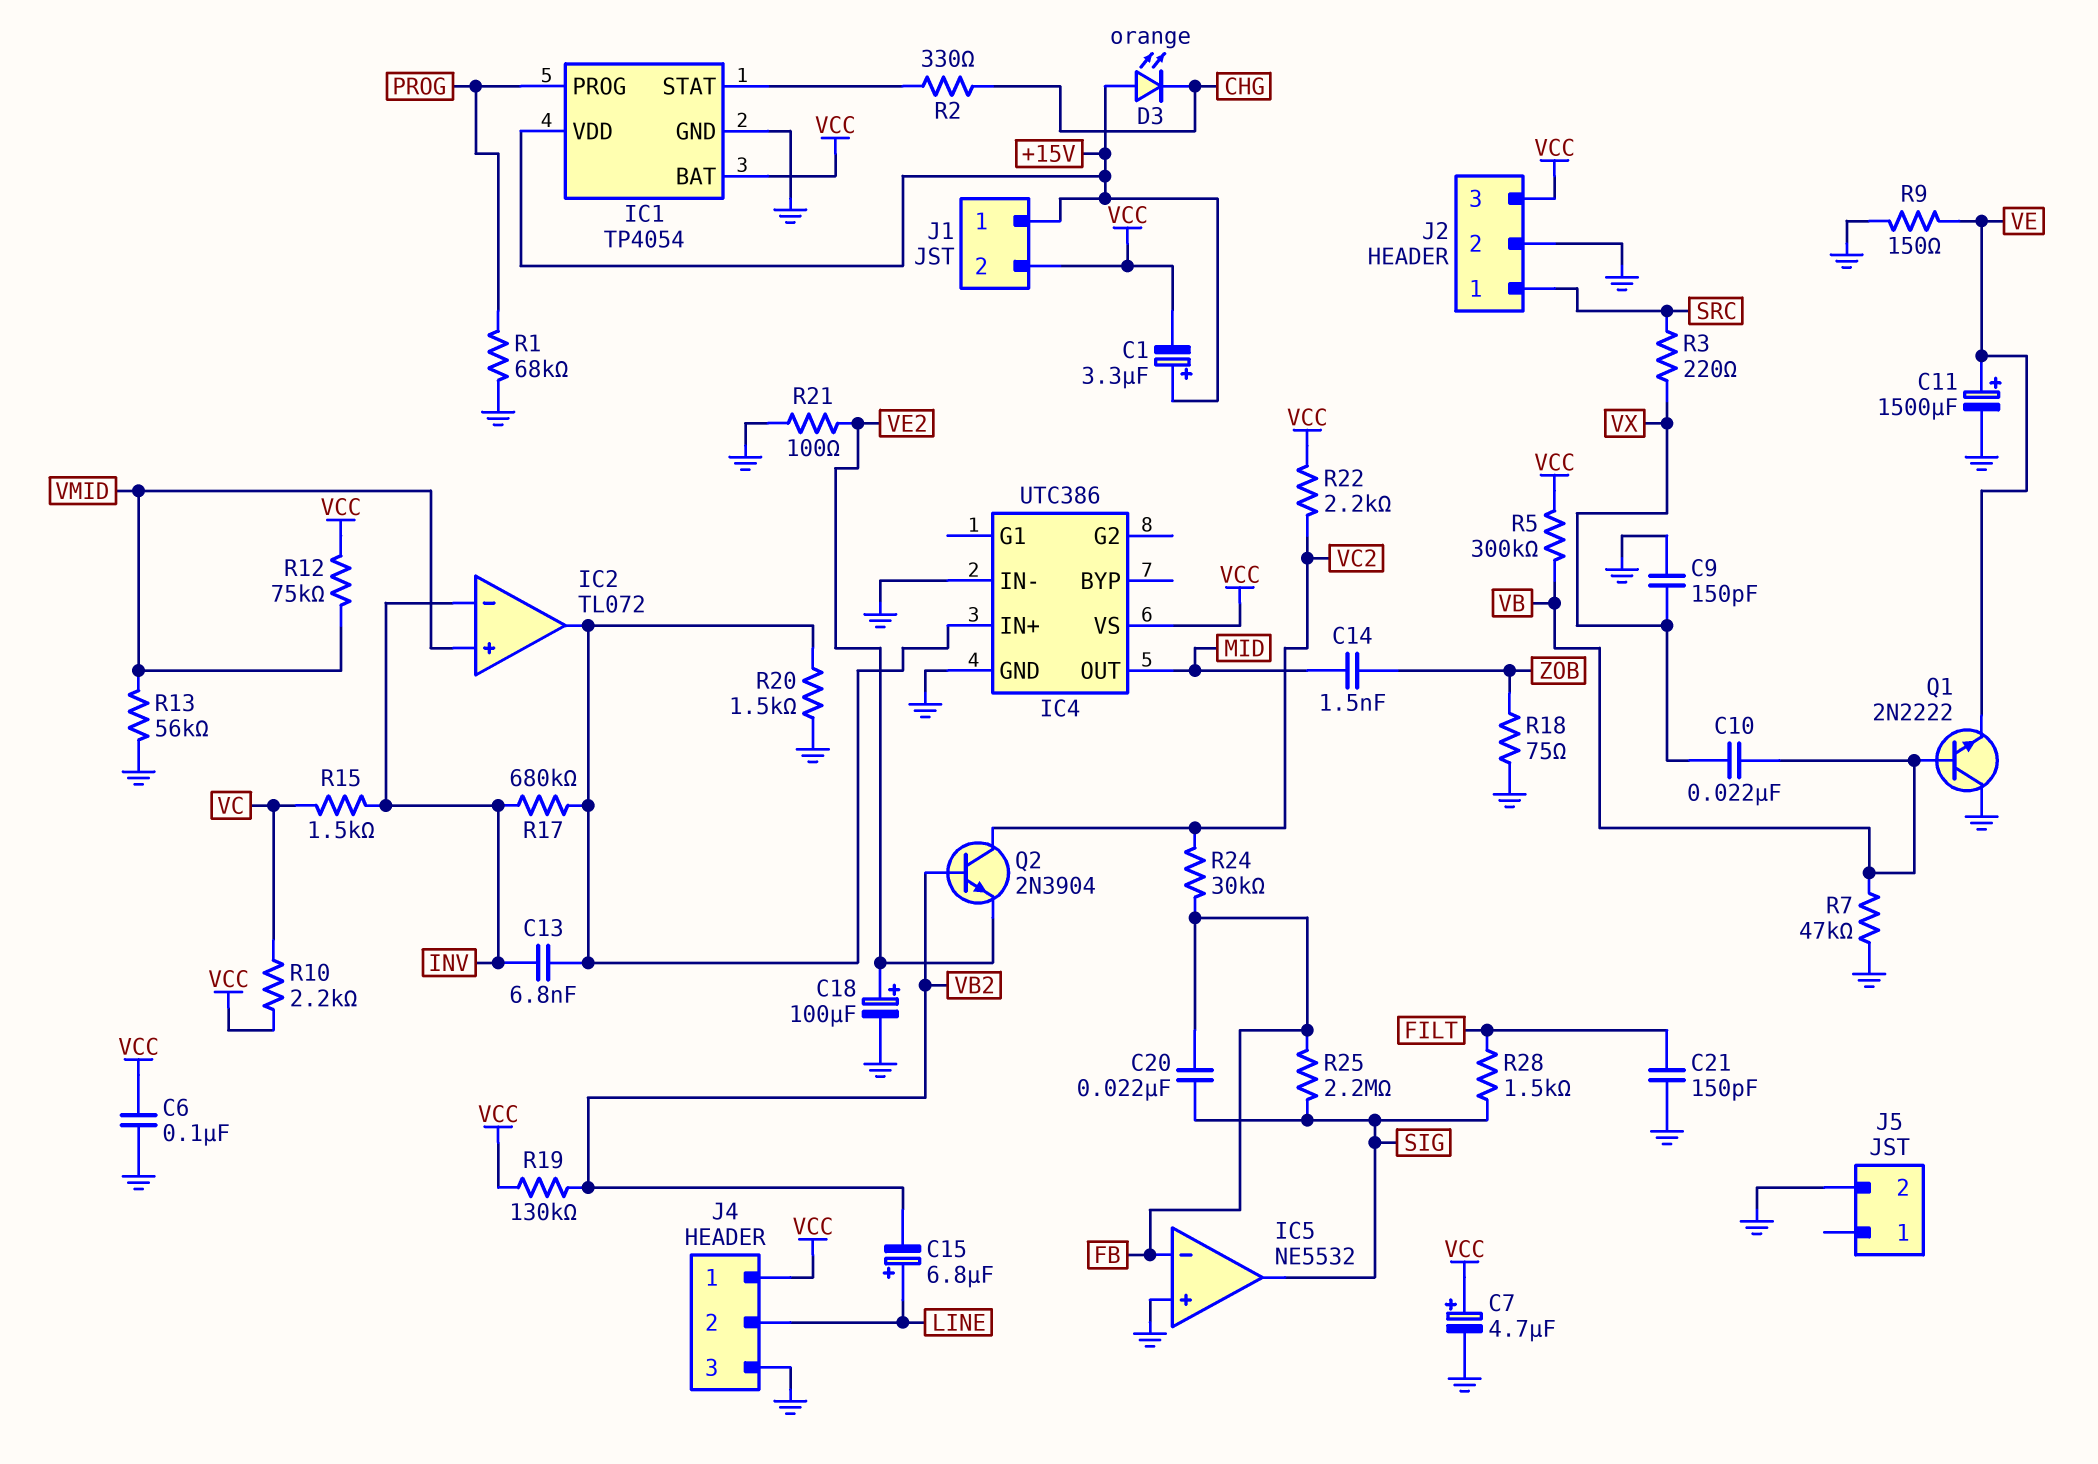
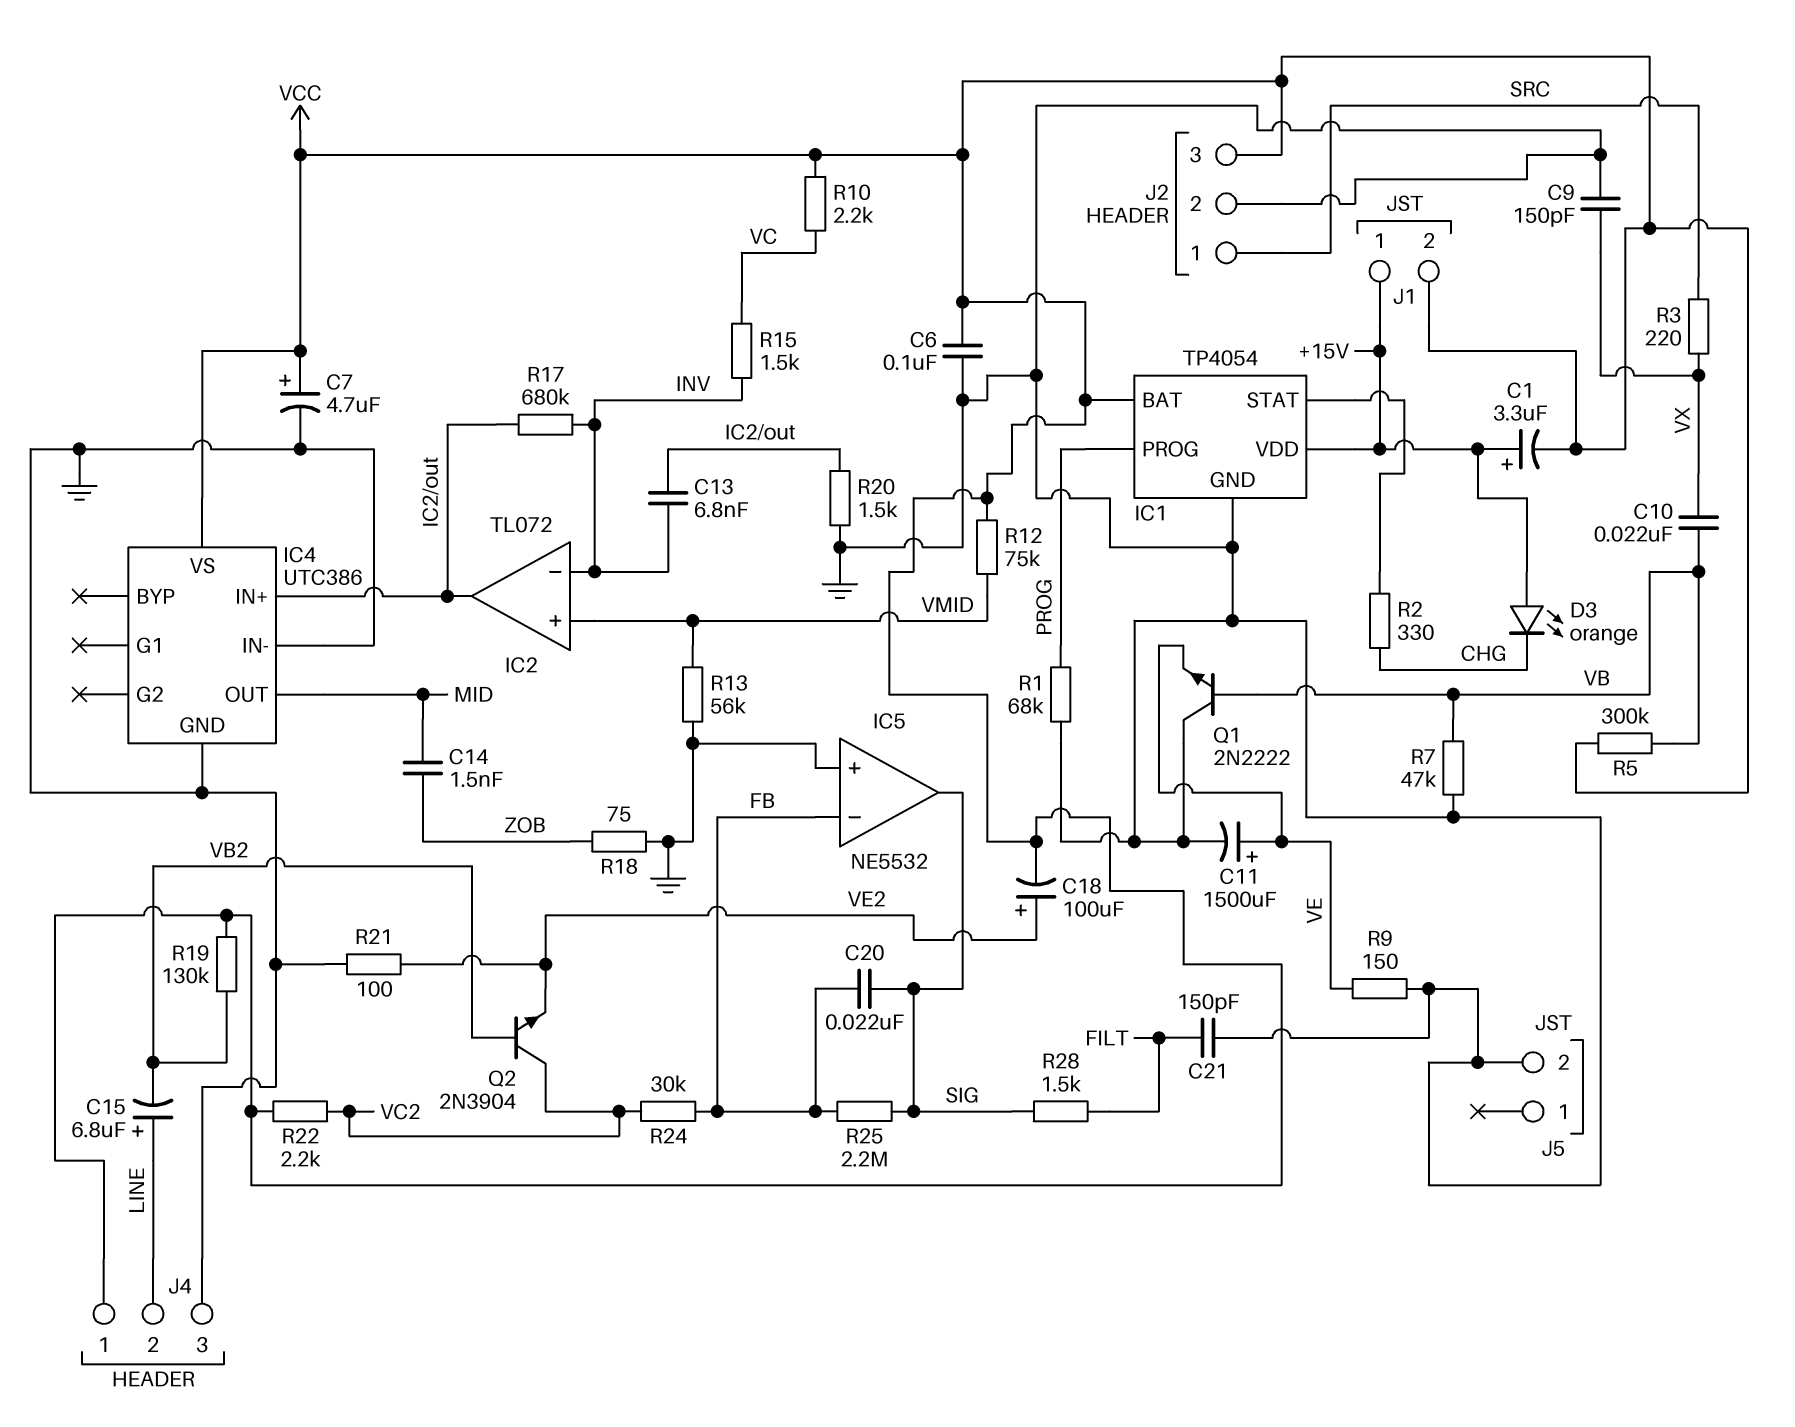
C18: 100uF (plus VE2, minus GND) -> 100uF (plus VE2, minus VCC)

